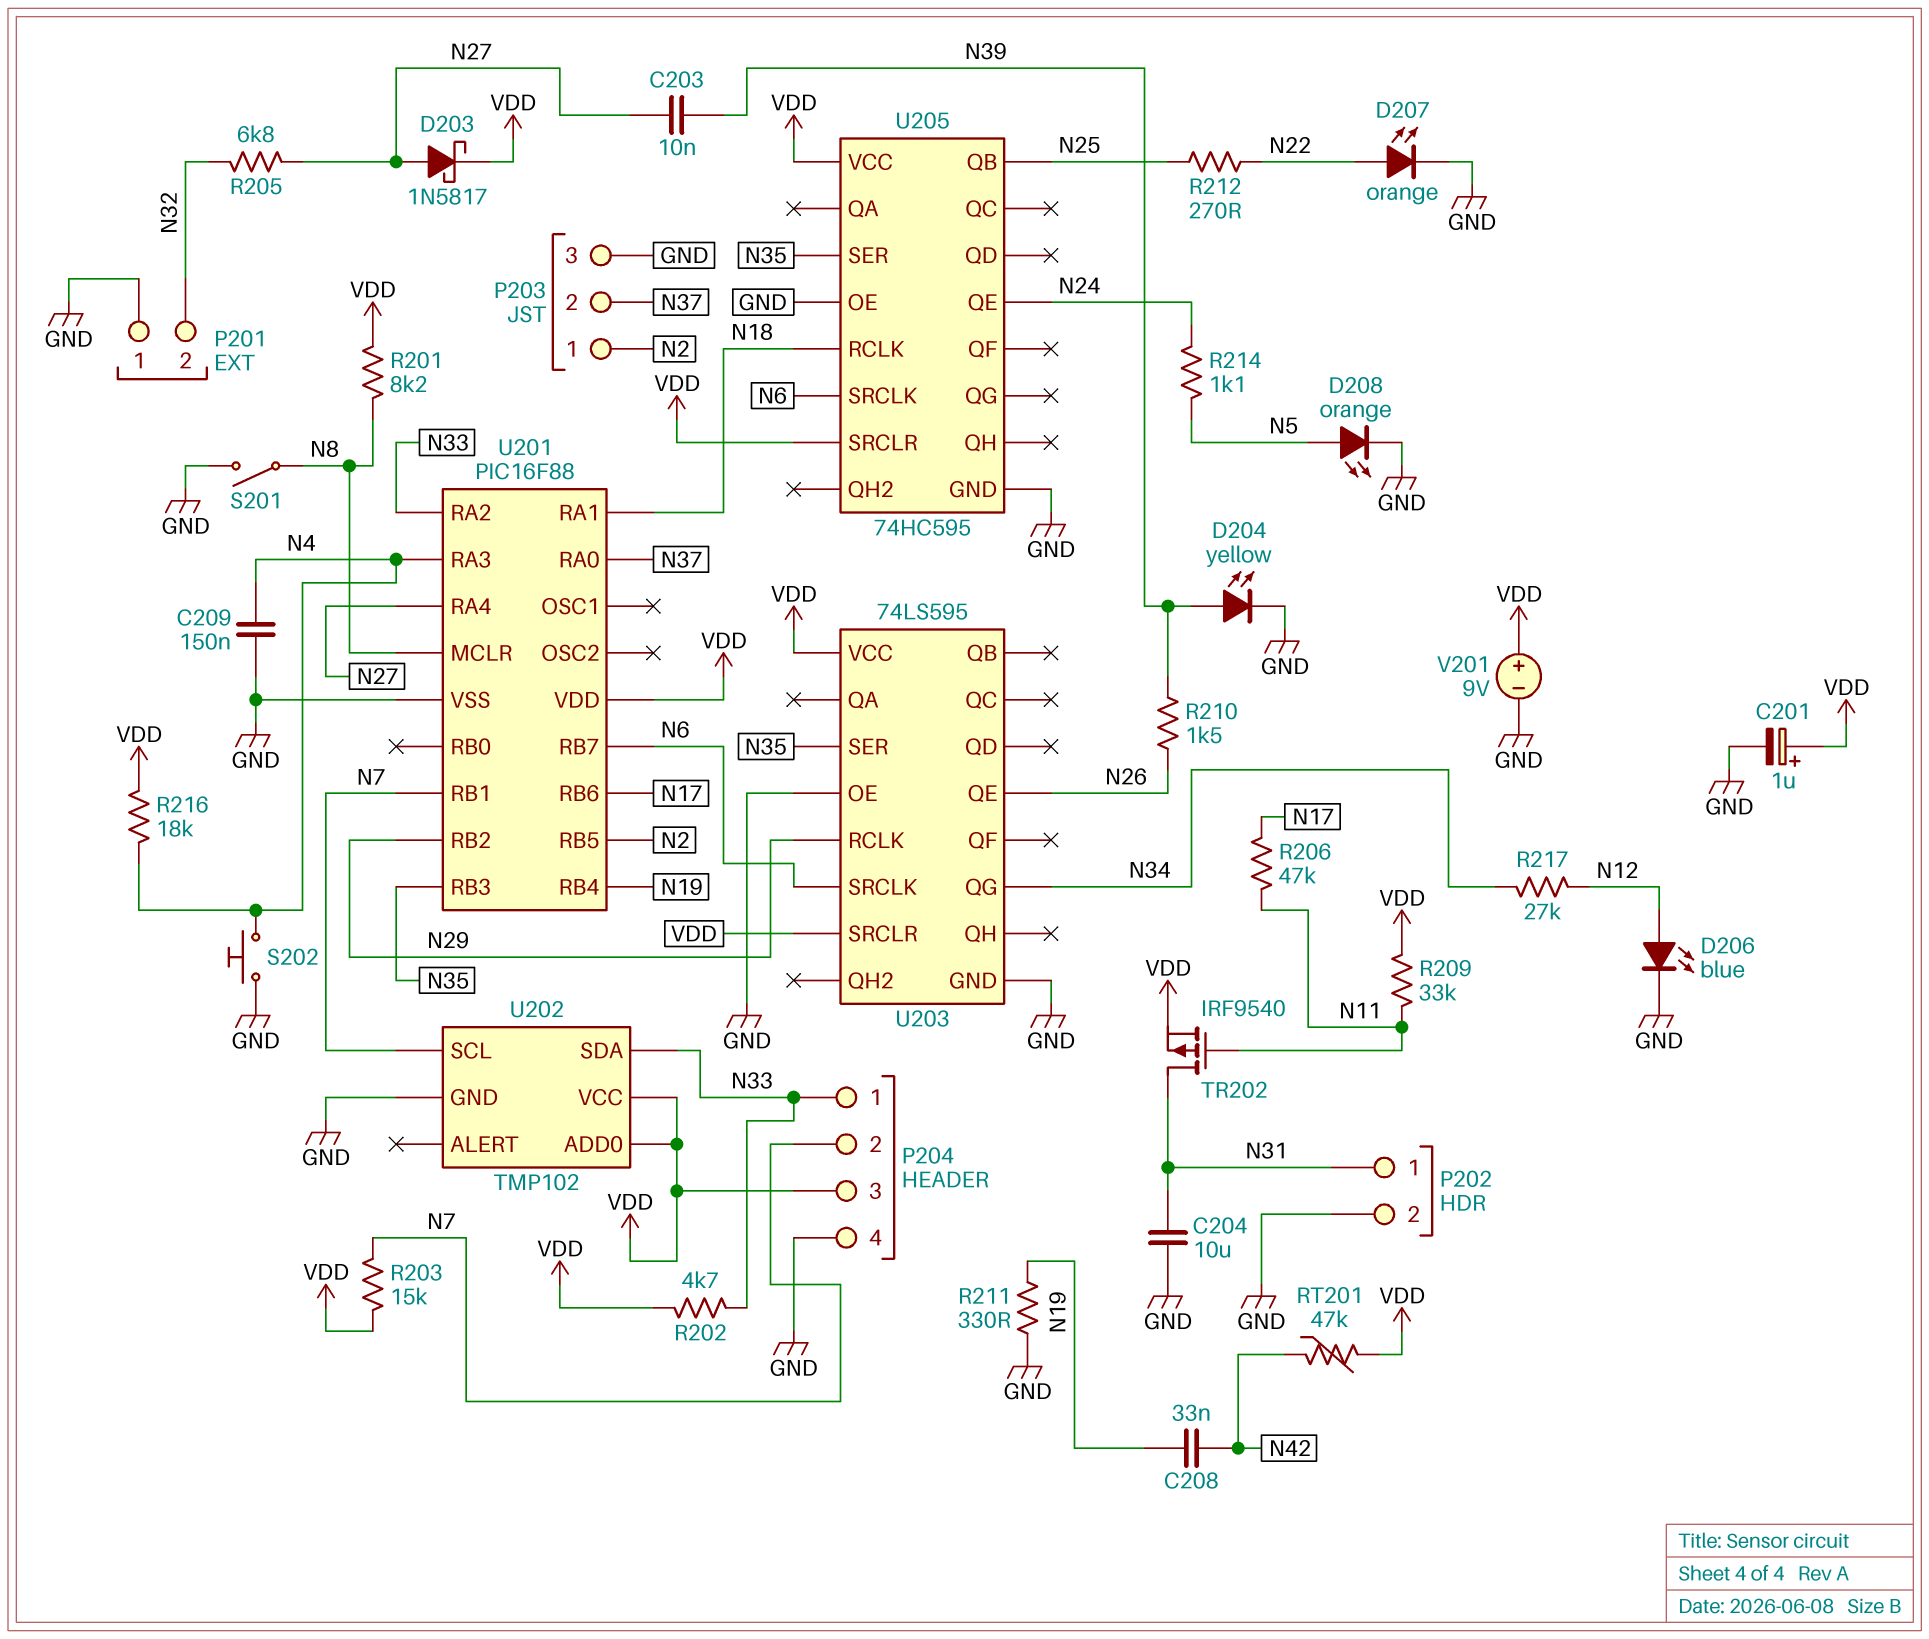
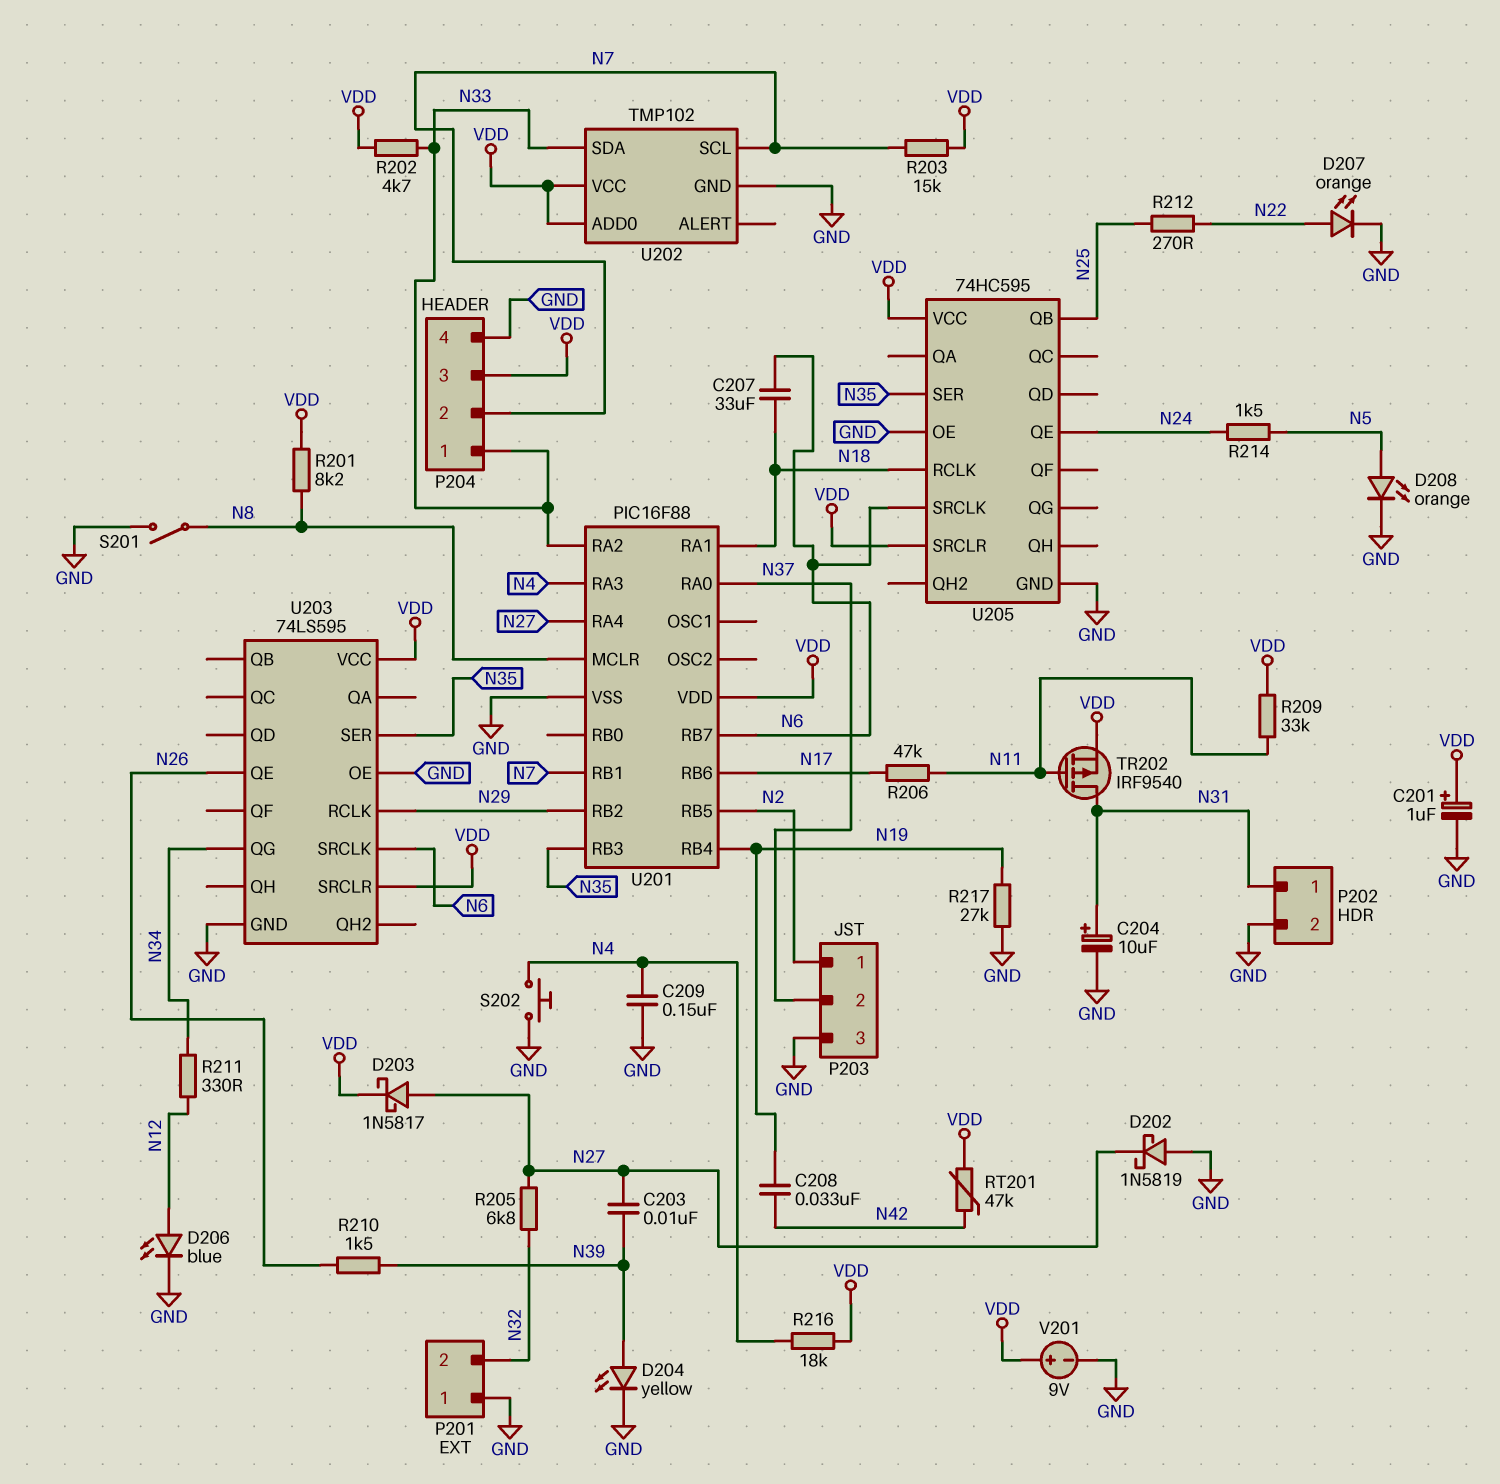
C204: 10uF (GND, N31) -> 10uF (plus N31, minus GND)
C207: none -> 33uF (N6, N18)
D202: none -> schottky 1N5819 (A GND, K N27)
R211: 330 (GND, N19) -> 330 (N12, N34)
R214: 1.1k (N5, N24) -> 1.5k (N5, N24)
R217: 27k (N12, N34) -> 27k (GND, N19)

